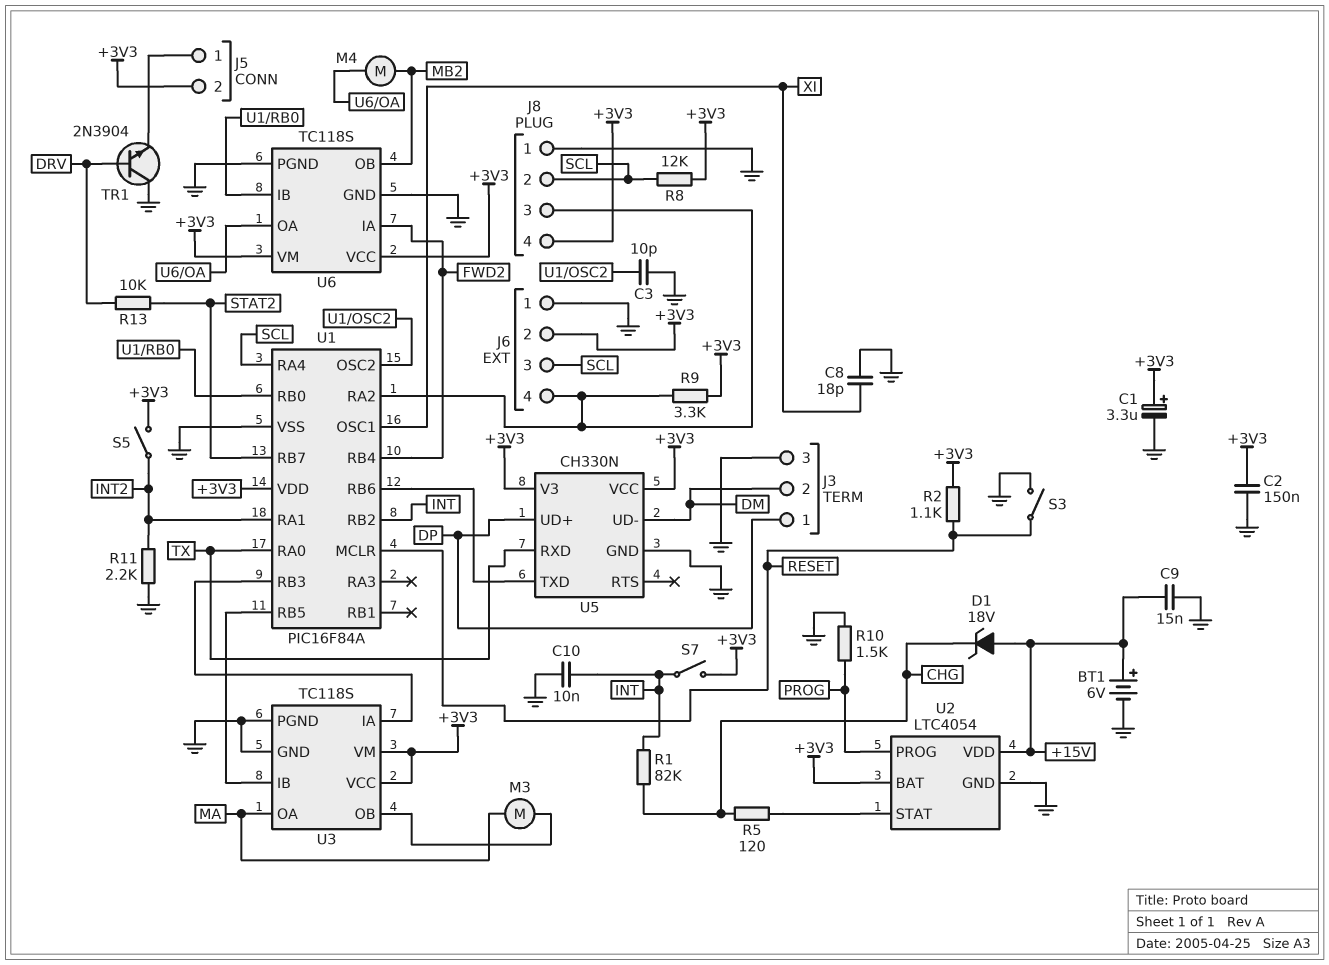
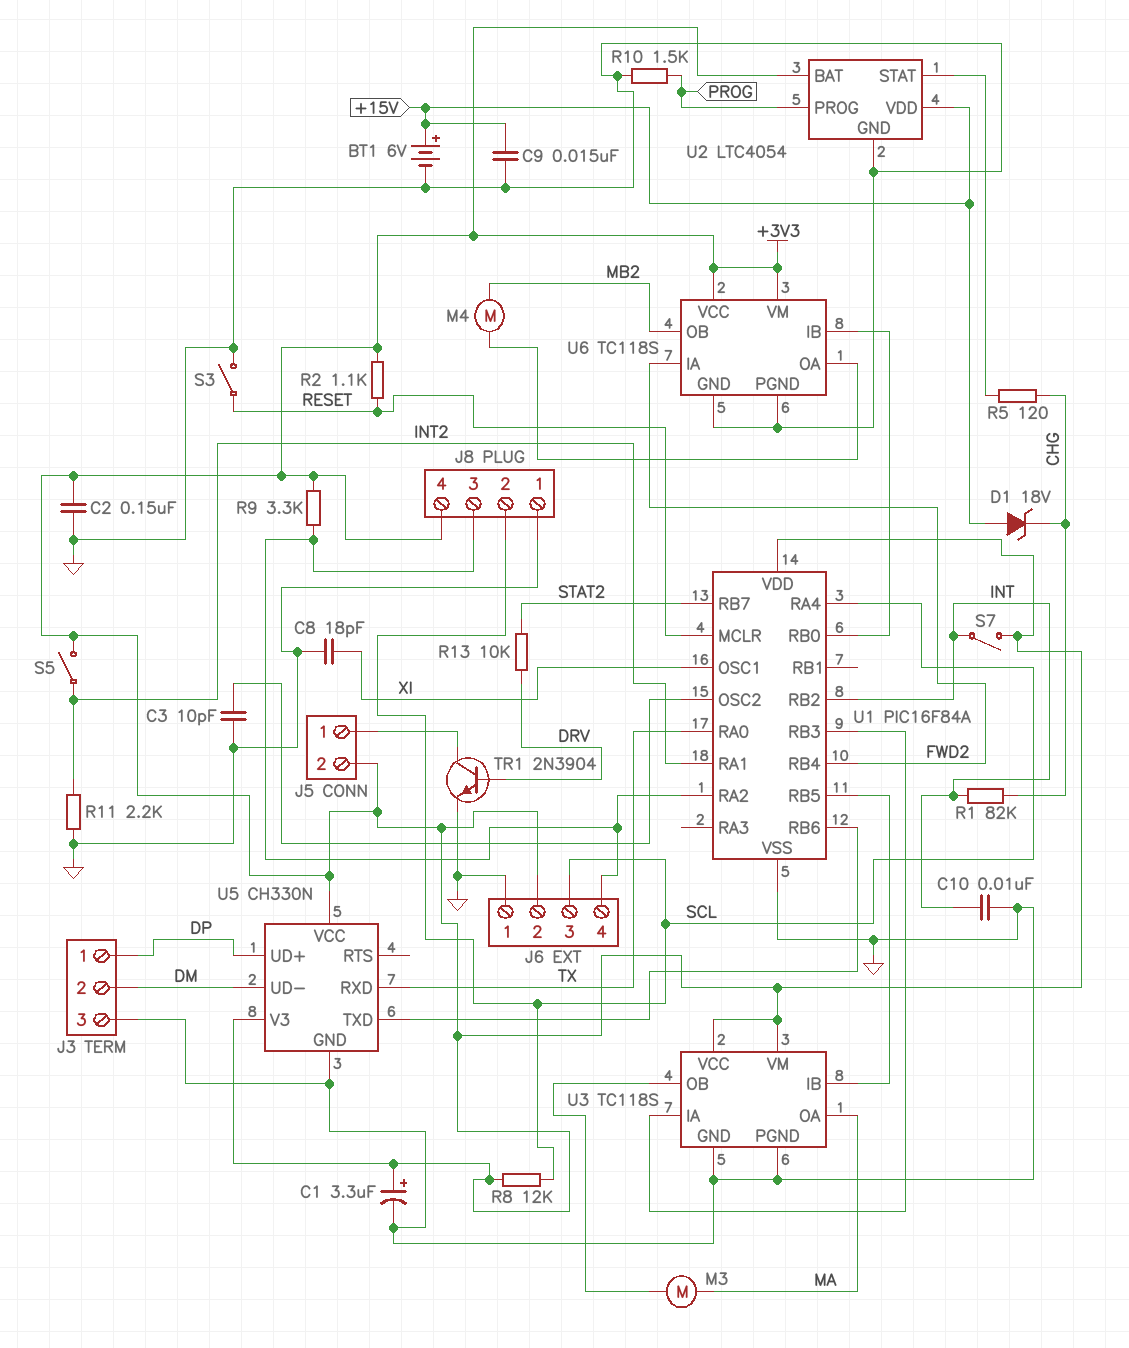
TR1: NPN 2N3904 (B DRV, C GND, E J5/1) -> NPN 2N3904 (B DRV, C J5/1, E GND)

